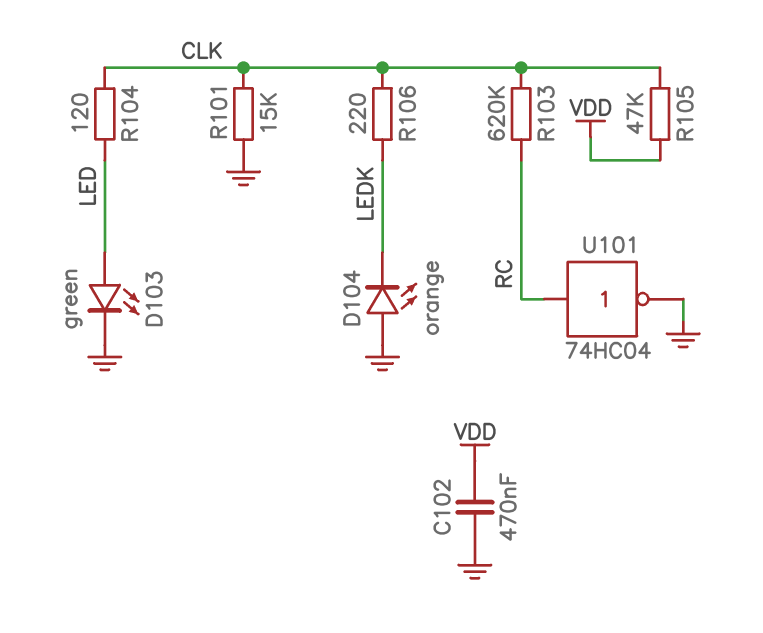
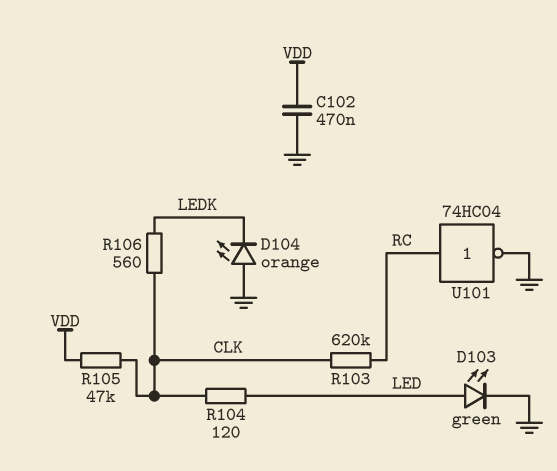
R101: 15k (CLK, GND) -> none
R106: 220 (CLK, LEDK) -> 560 (CLK, LEDK)

